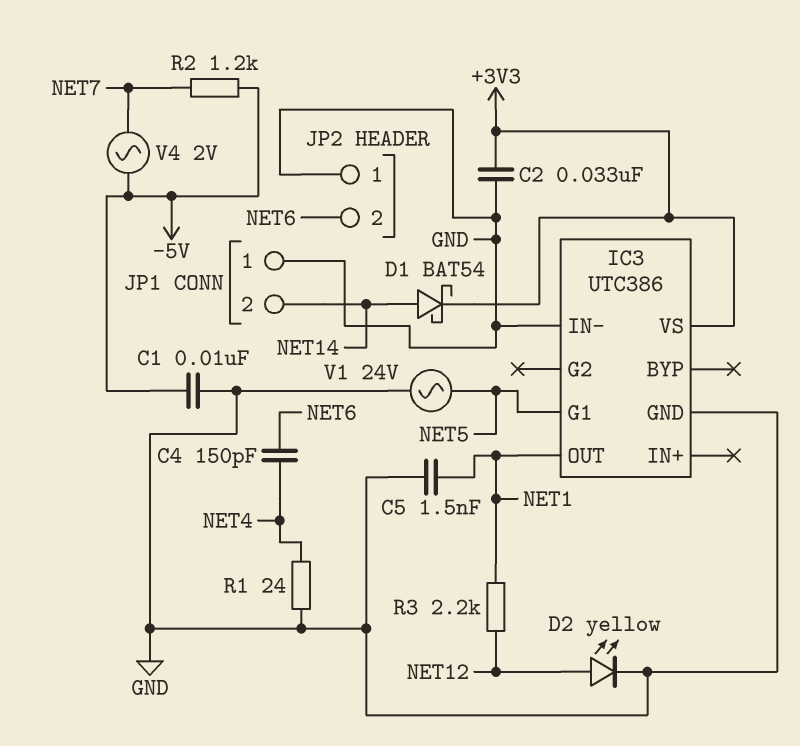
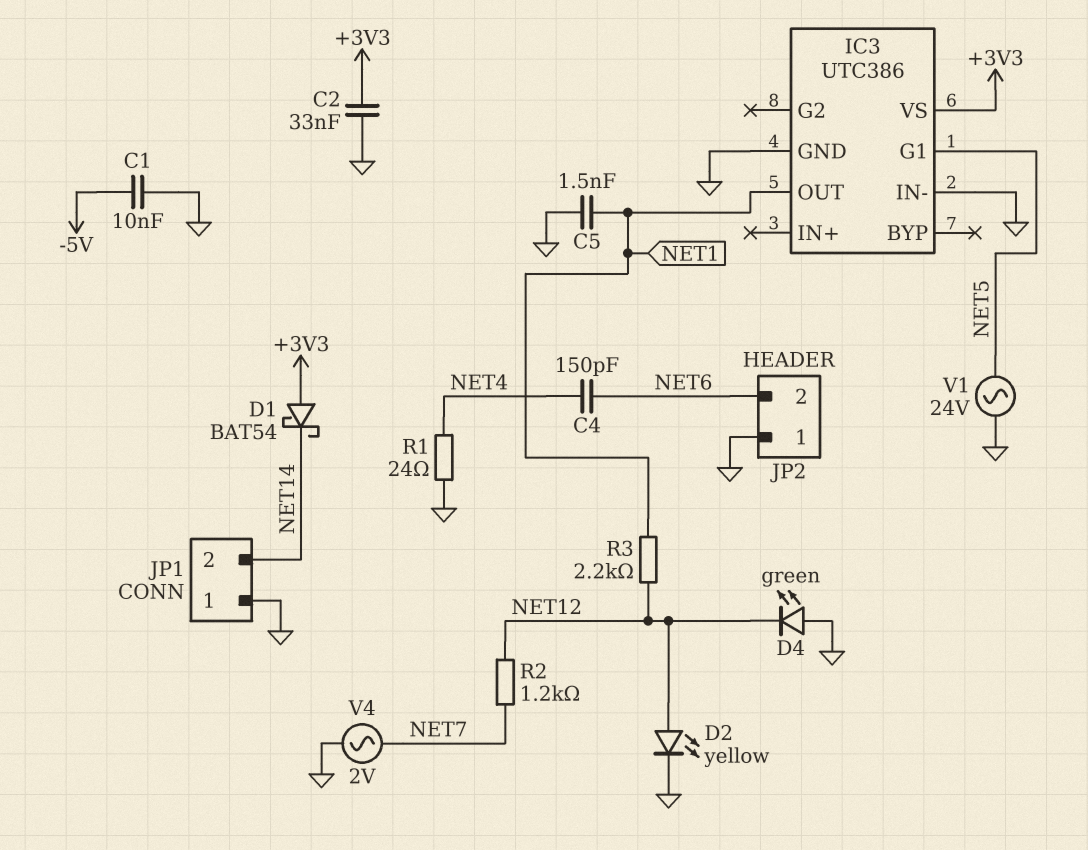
D1: schottky BAT54 (A NET14, K +3V3) -> schottky BAT54 (A +3V3, K NET14)
D4: none -> LED green (A GND, K NET12)
R2: 1.2k (-5V, NET7) -> 1.2k (NET7, NET12)
V4: AC 2V (-5V, NET7) -> AC 2V (GND, NET7)

